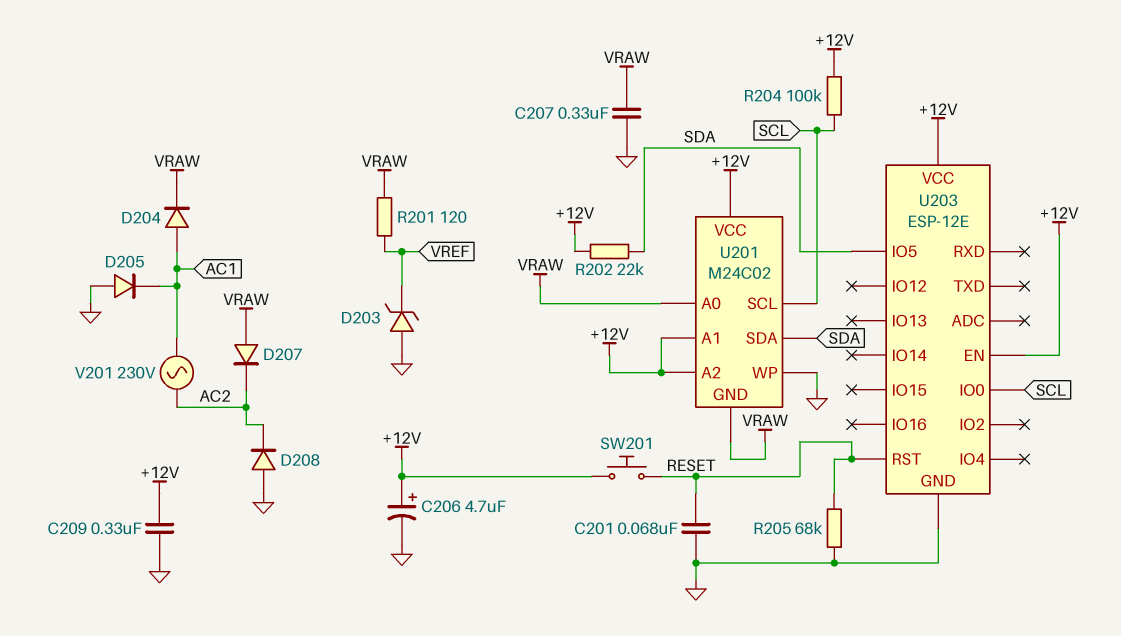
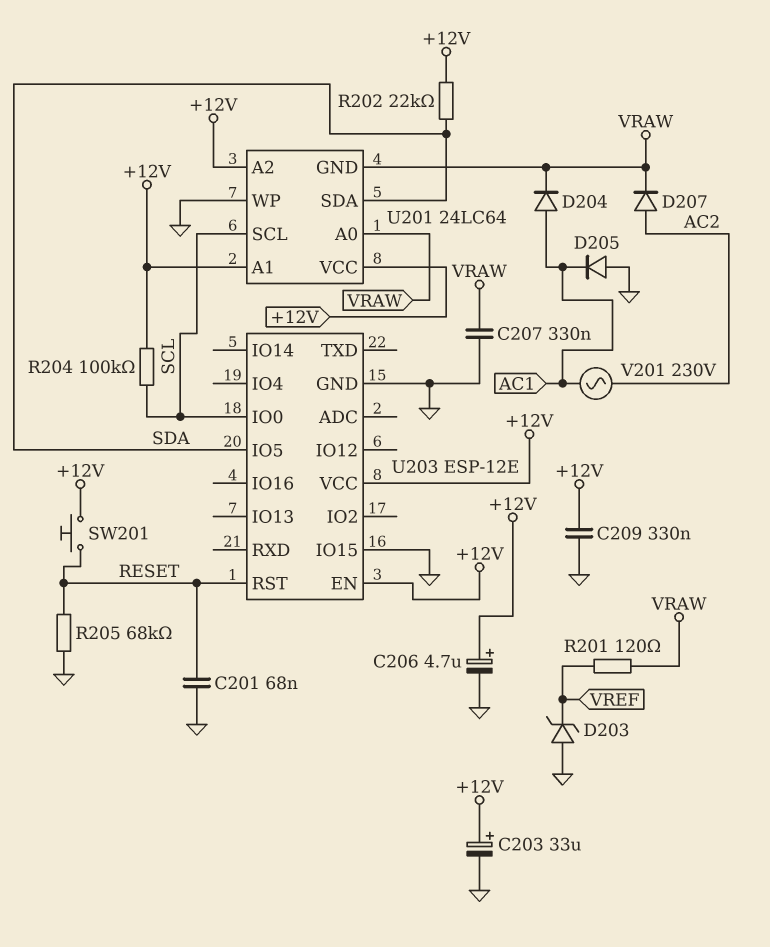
C203: none -> 33uF (plus +12V, minus GND)
D207: diode (A VRAW, K AC2) -> diode (A AC2, K VRAW)
D208: diode (A GND, K AC2) -> none
U201: M24C02 -> 24LC64
U203 pin IO15: none -> GND

